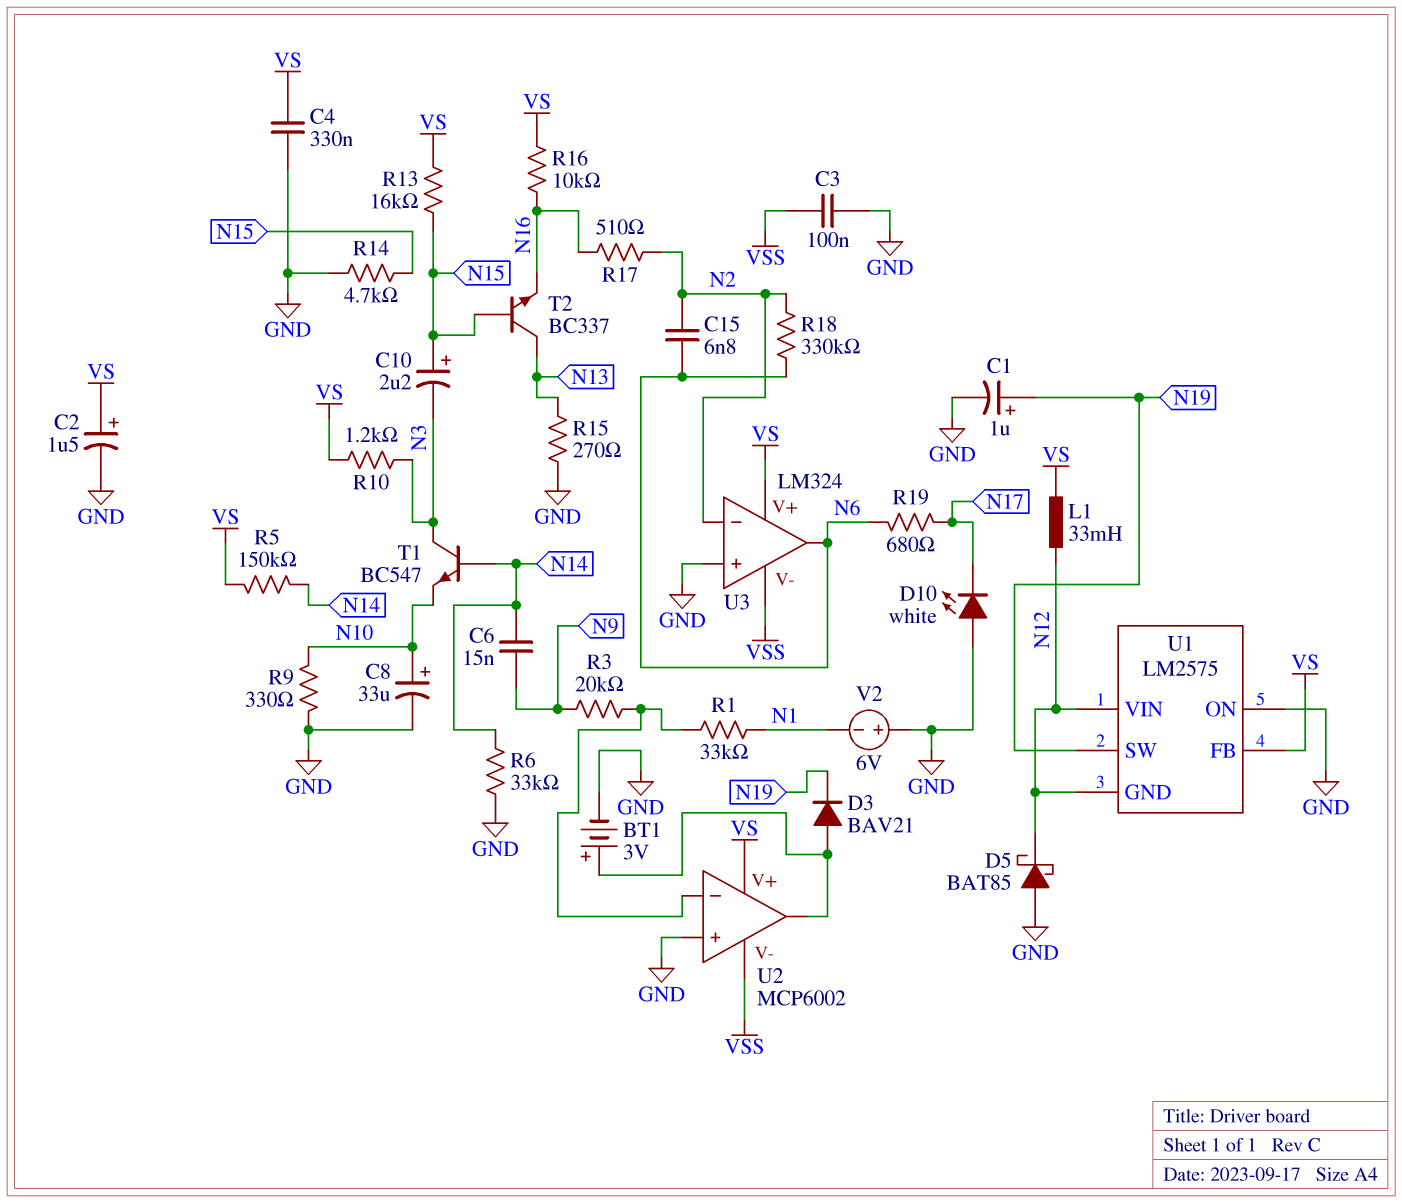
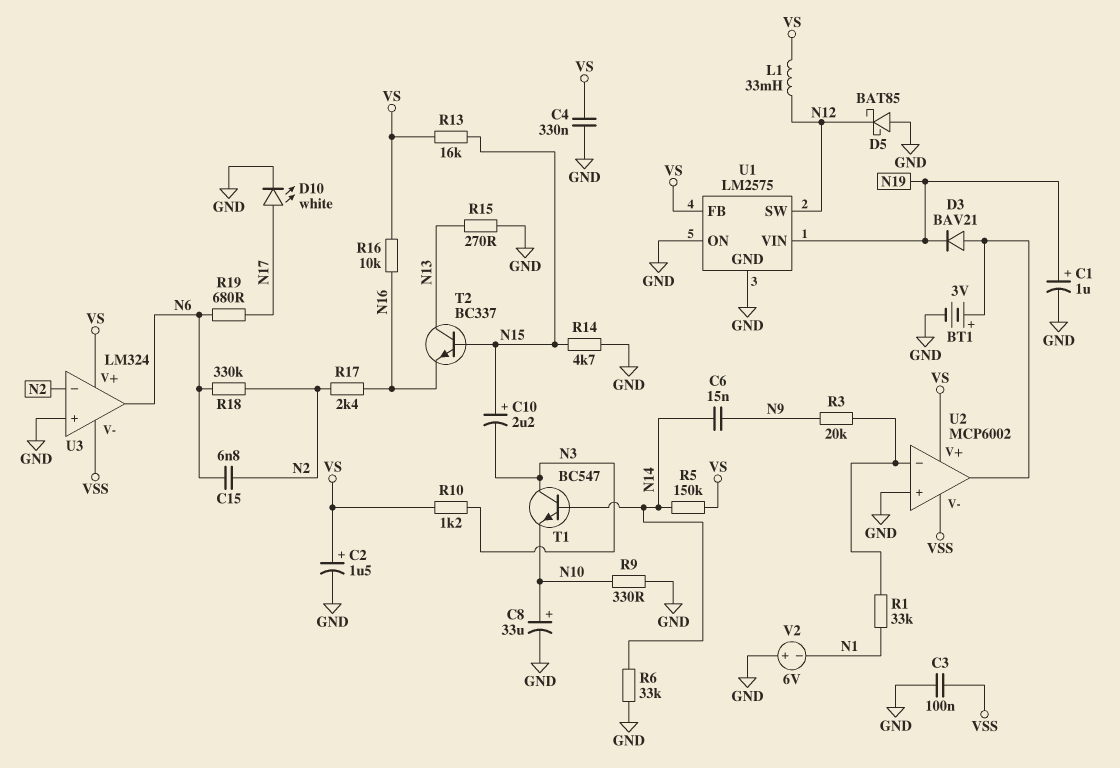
D10: LED white (A GND, K N17) -> LED white (A N17, K GND)
R17: 510 (N2, N16) -> 2.4k (N2, N16)
U1 pin GND: N12 -> GND
U1 pin SW: N19 -> N12
U1 pin VIN: N12 -> N19

